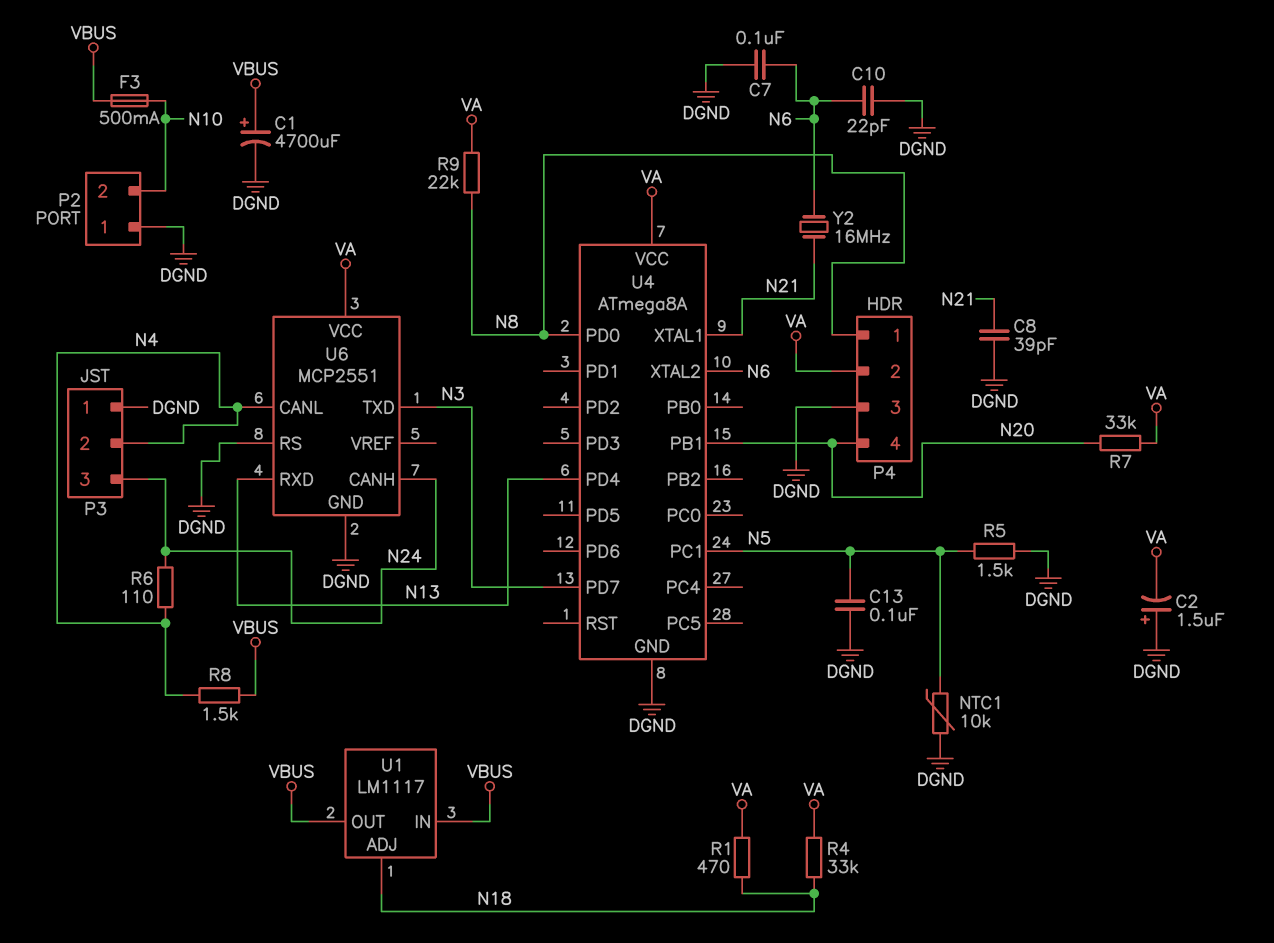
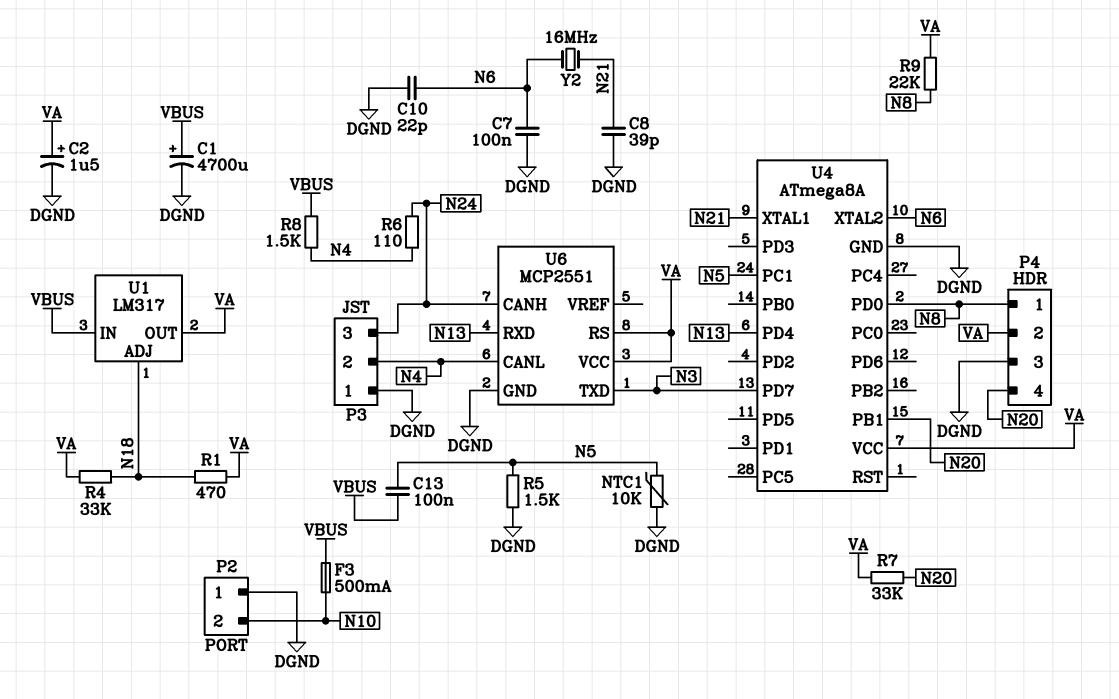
C2: 1.5uF (plus DGND, minus VA) -> 1.5uF (plus VA, minus DGND)
C13: 100nF (DGND, N5) -> 100nF (N5, VBUS)
U1: LM1117 -> LM317
U1 pin OUT: VBUS -> VA
U6 pin RS: DGND -> VA

